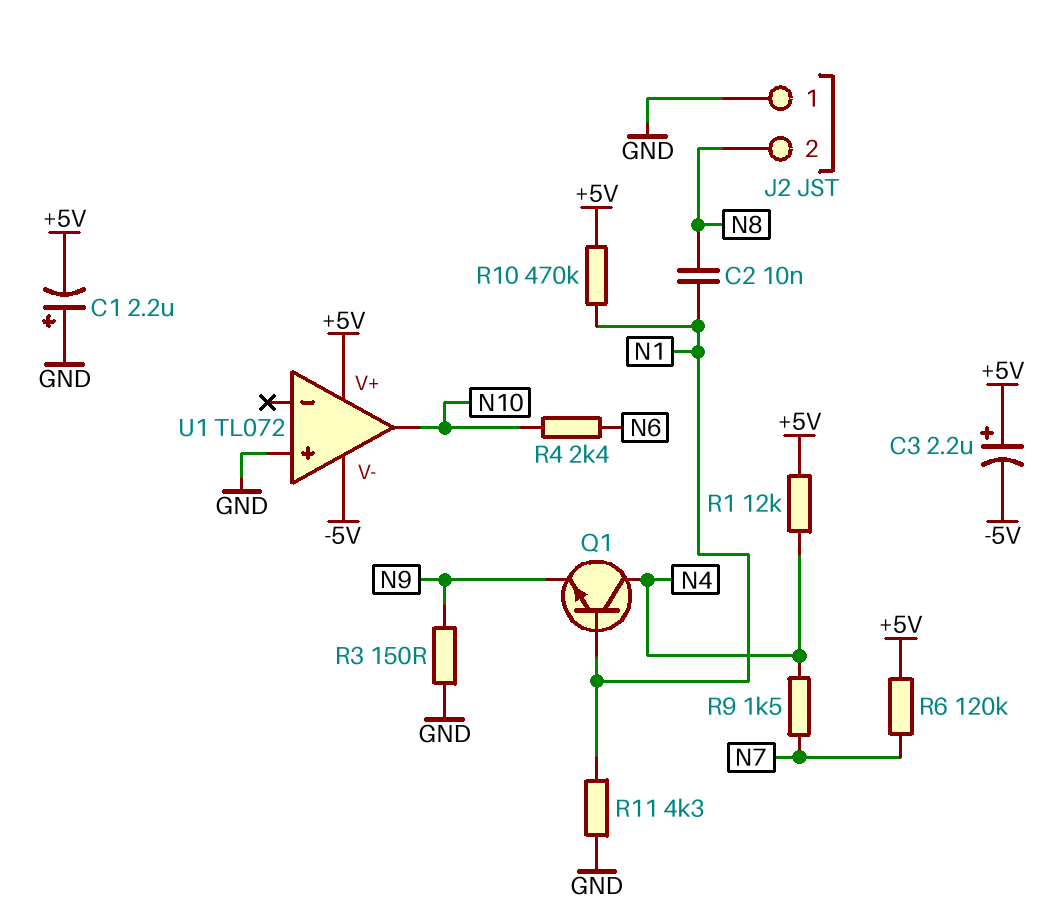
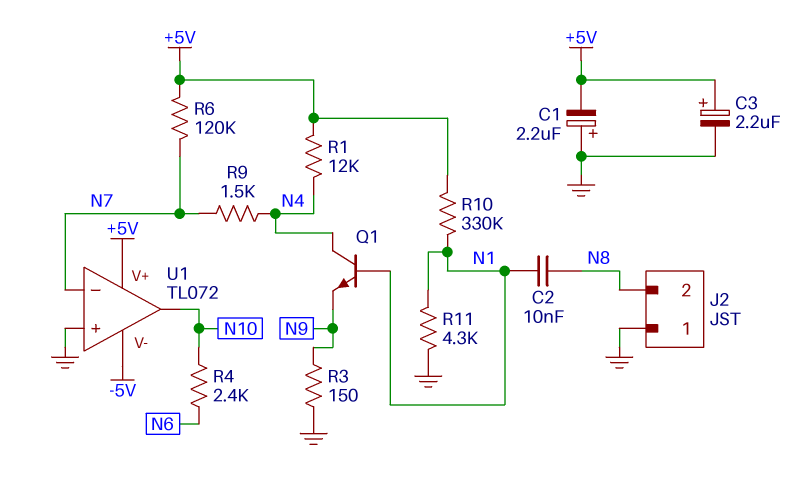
C3: 2.2uF (plus +5V, minus -5V) -> 2.2uF (plus +5V, minus GND)
R10: 470k (+5V, N1) -> 330k (+5V, N1)
U1 pin in-: none -> N7

